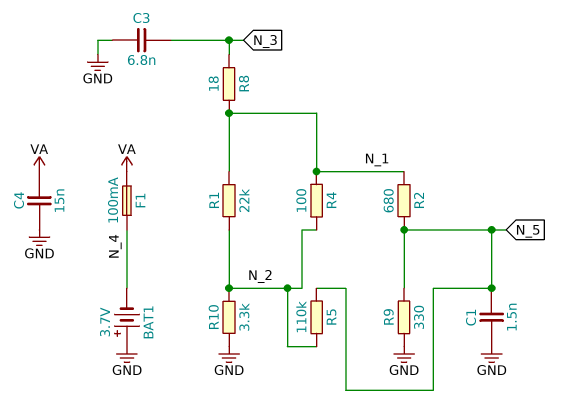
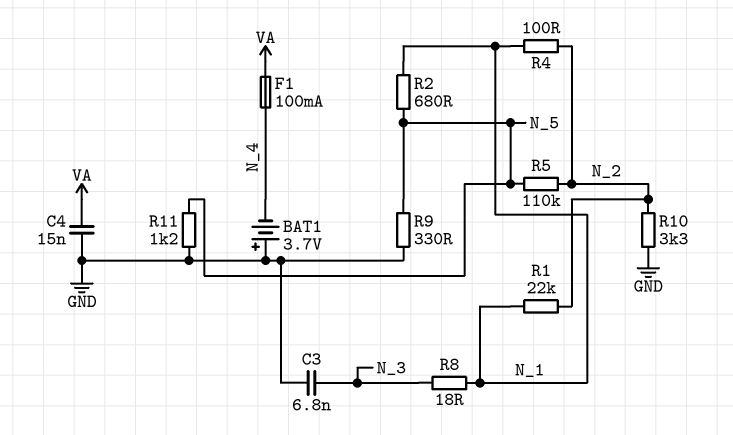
C1: 1.5nF (GND, N_5) -> none
R11: none -> 1.2k (GND, N_5)

